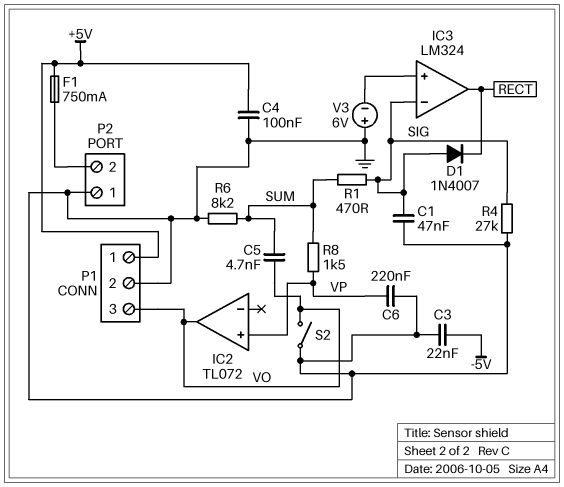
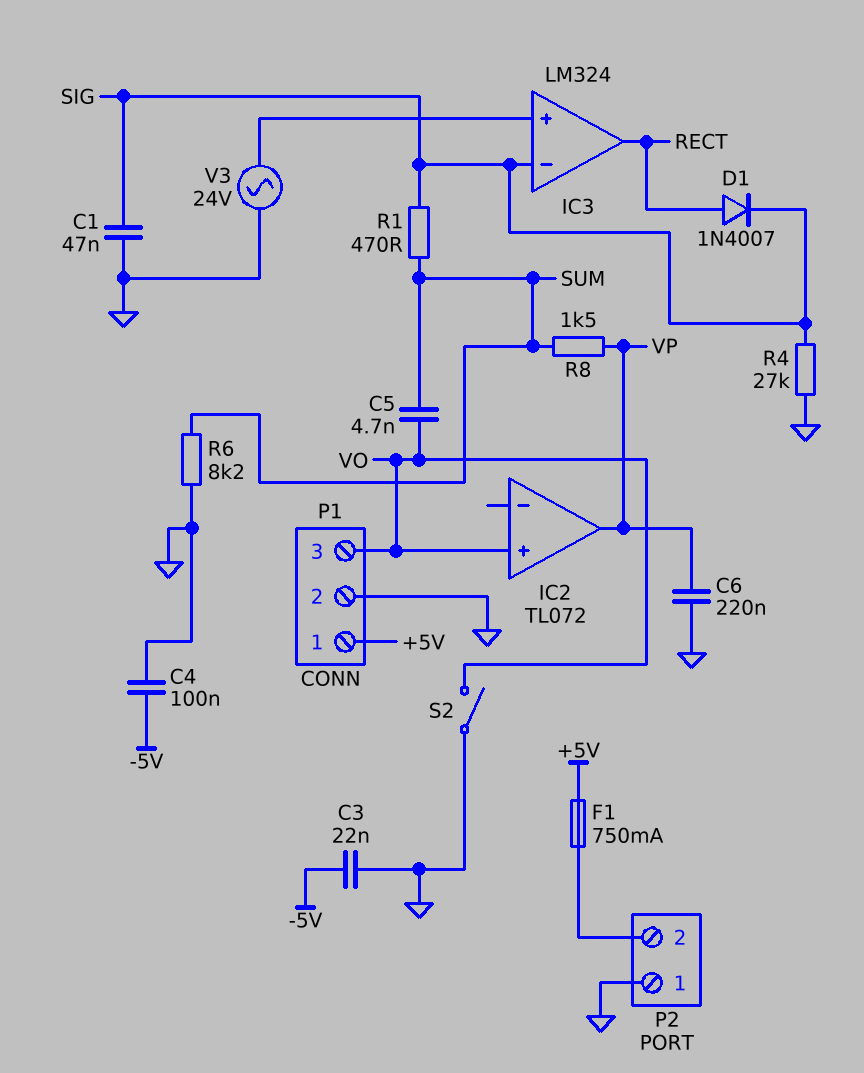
C4: 100nF (+5V, GND) -> 100nF (-5V, GND)
D1: diode 1N4007 (A SIG, K RECT) -> diode 1N4007 (A RECT, K SIG)
IC2 pin in+: VP -> VO
IC2 pin out: VO -> VP
V3: 6V (plus GND, minus IC3/in+) -> AC 24V (GND, IC3/in+)

